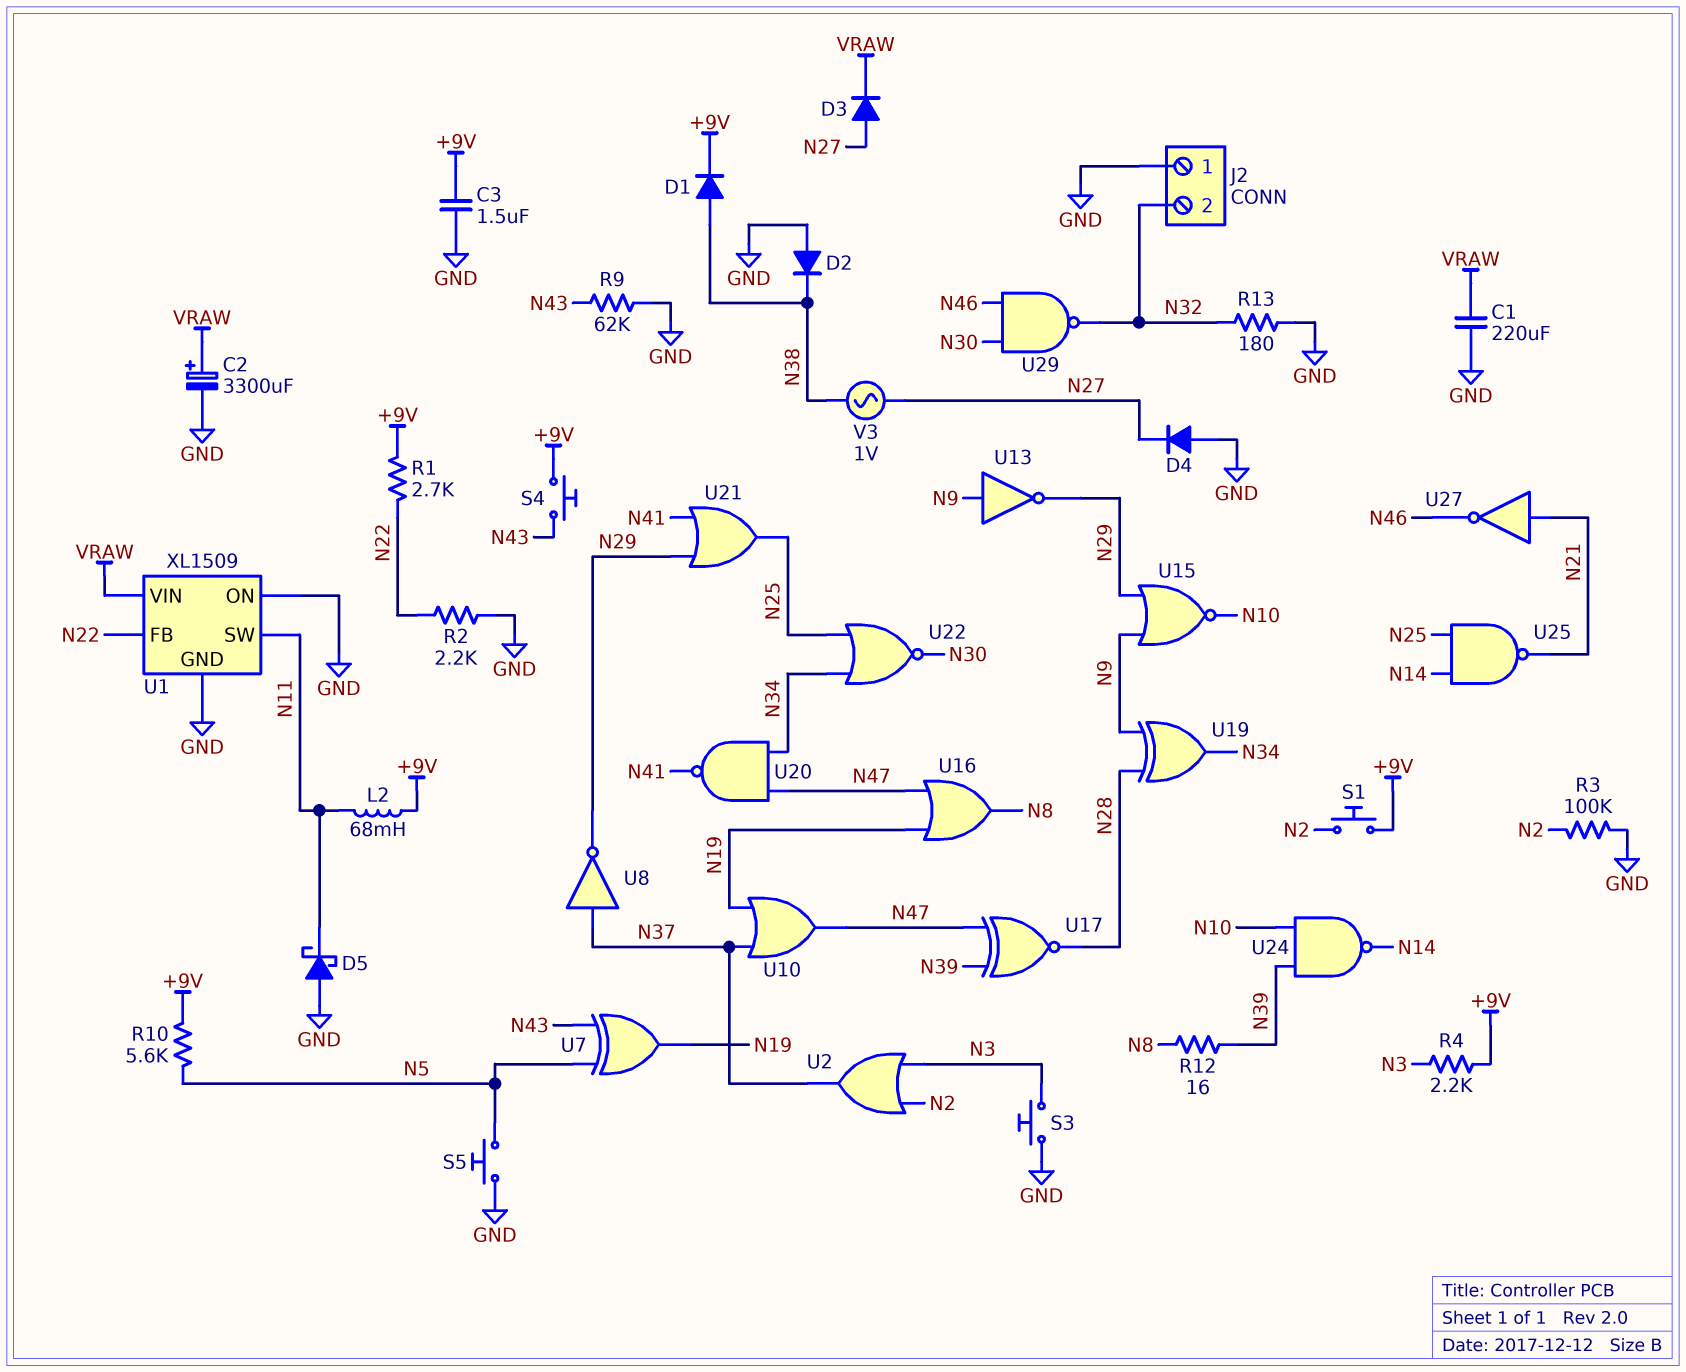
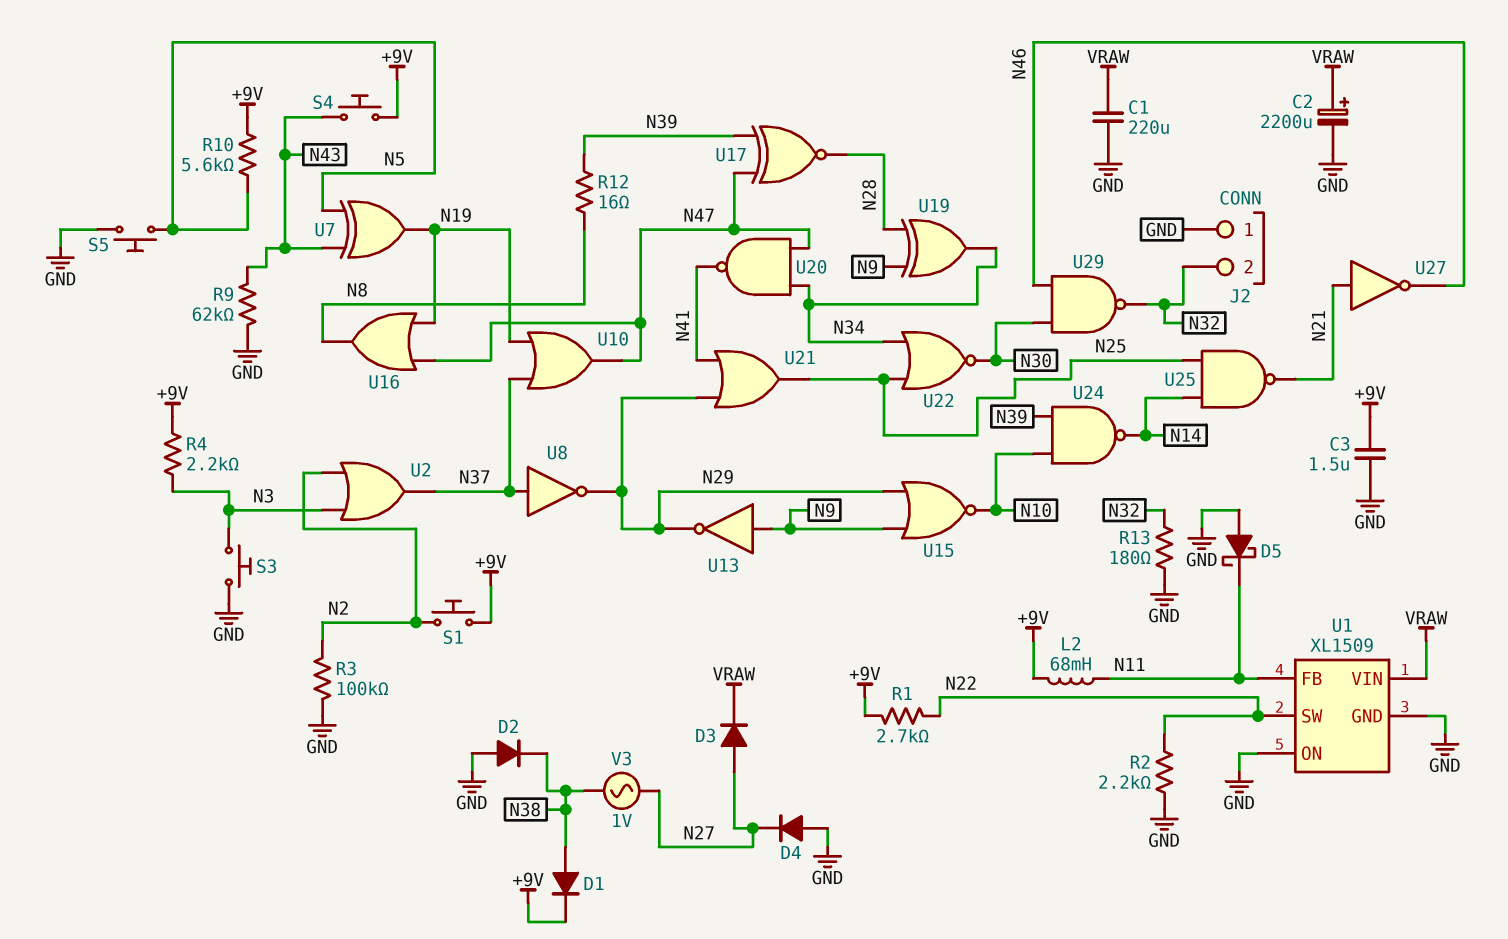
C2: 3300uF (plus VRAW, minus GND) -> 2200uF (plus VRAW, minus GND)
U1 pin FB: N22 -> N11
U1 pin SW: N11 -> N22

